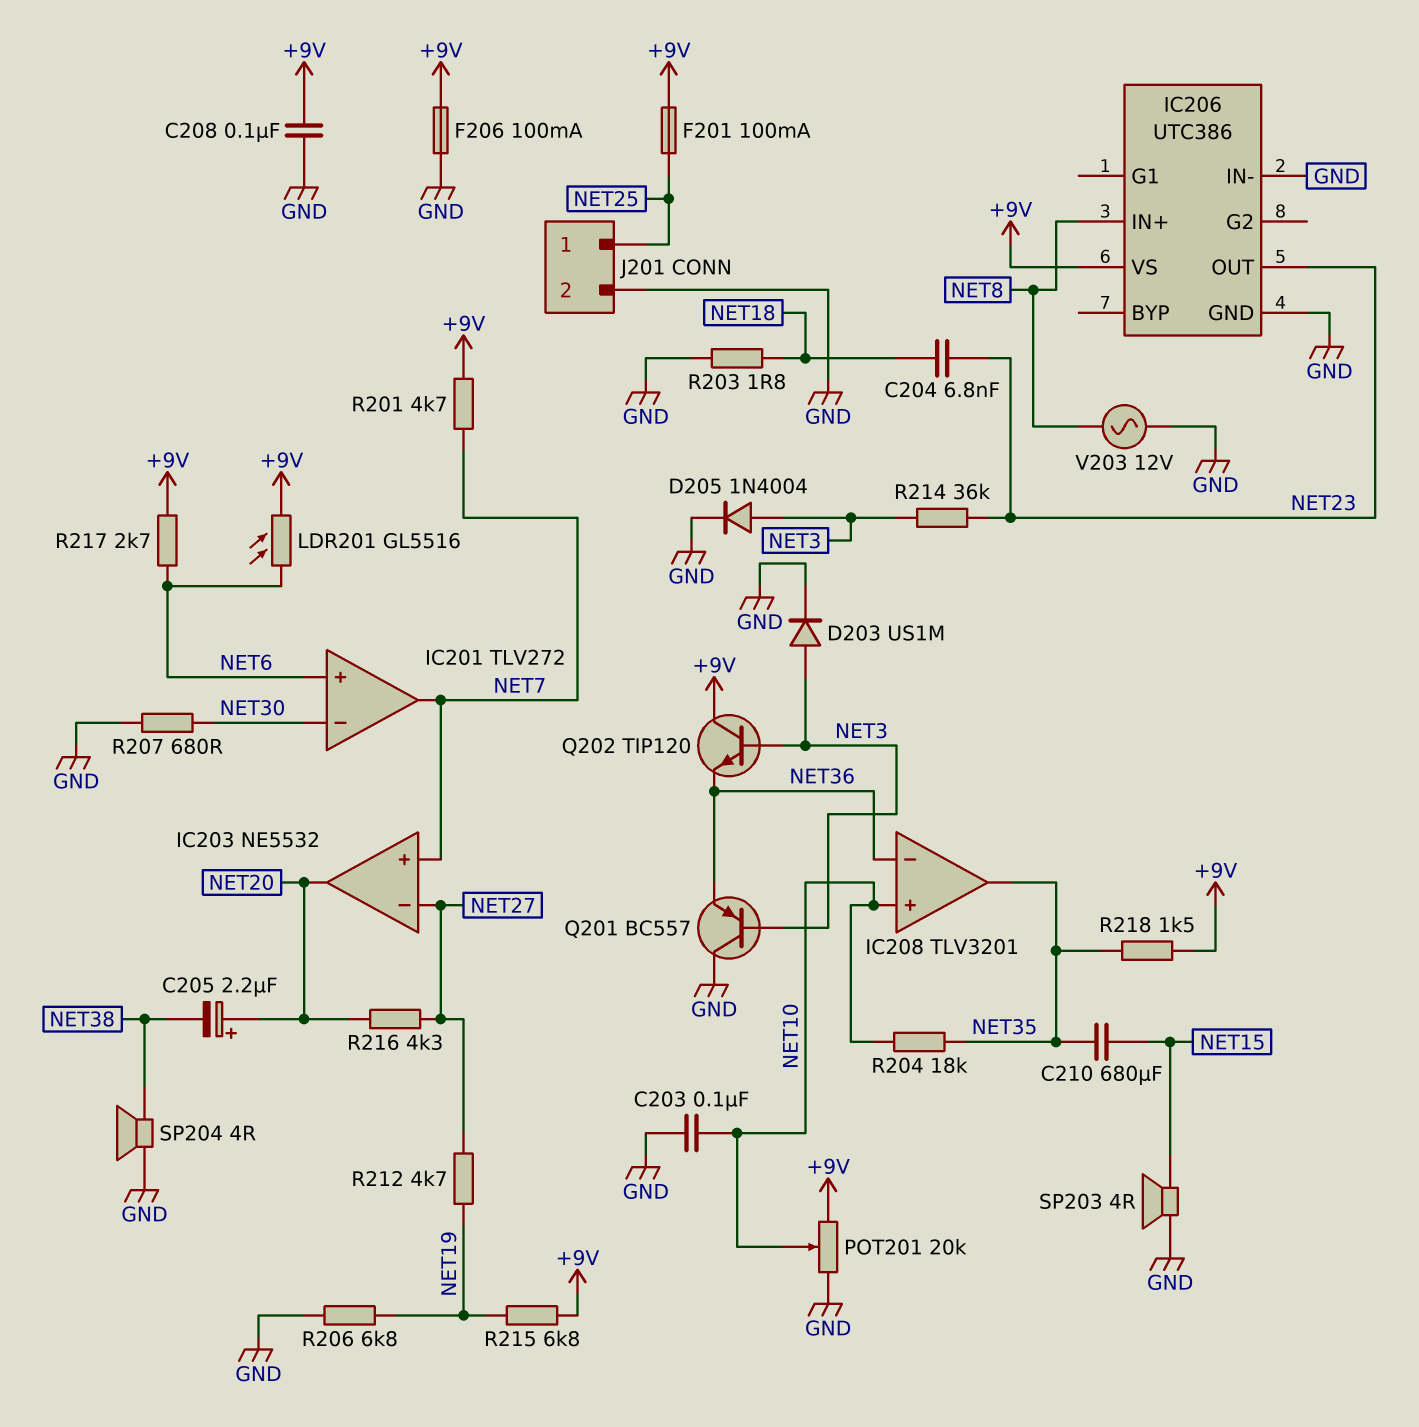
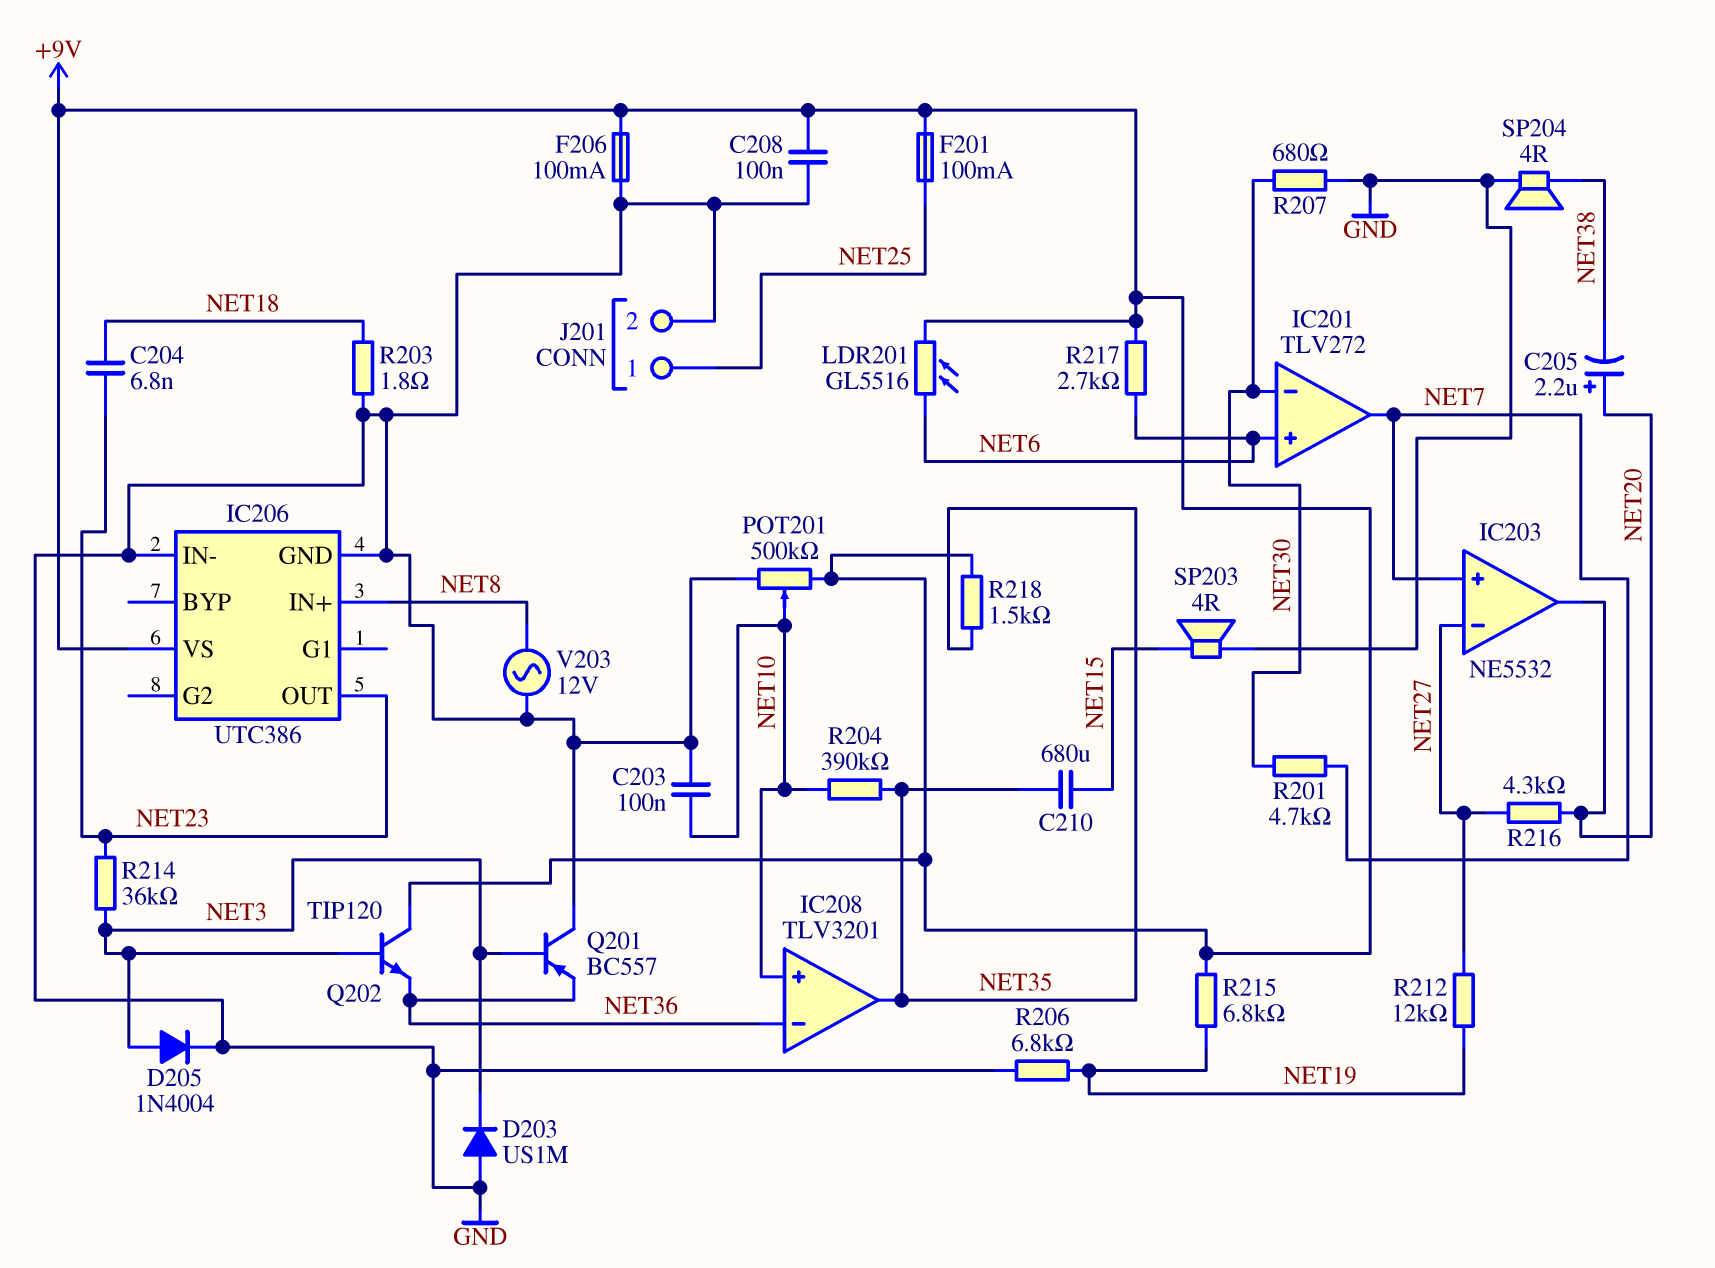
D203: diode US1M (A NET3, K GND) -> diode US1M (A GND, K NET3)
POT201: 20k (+9V, GND, wiper NET10) -> 500k (+9V, GND, wiper NET10)
R201: 4.7k (+9V, NET7) -> 4.7k (NET7, NET30)
R204: 18k (NET10, NET35) -> 390k (NET10, NET35)
R212: 4.7k (NET19, NET27) -> 12k (NET19, NET27)

